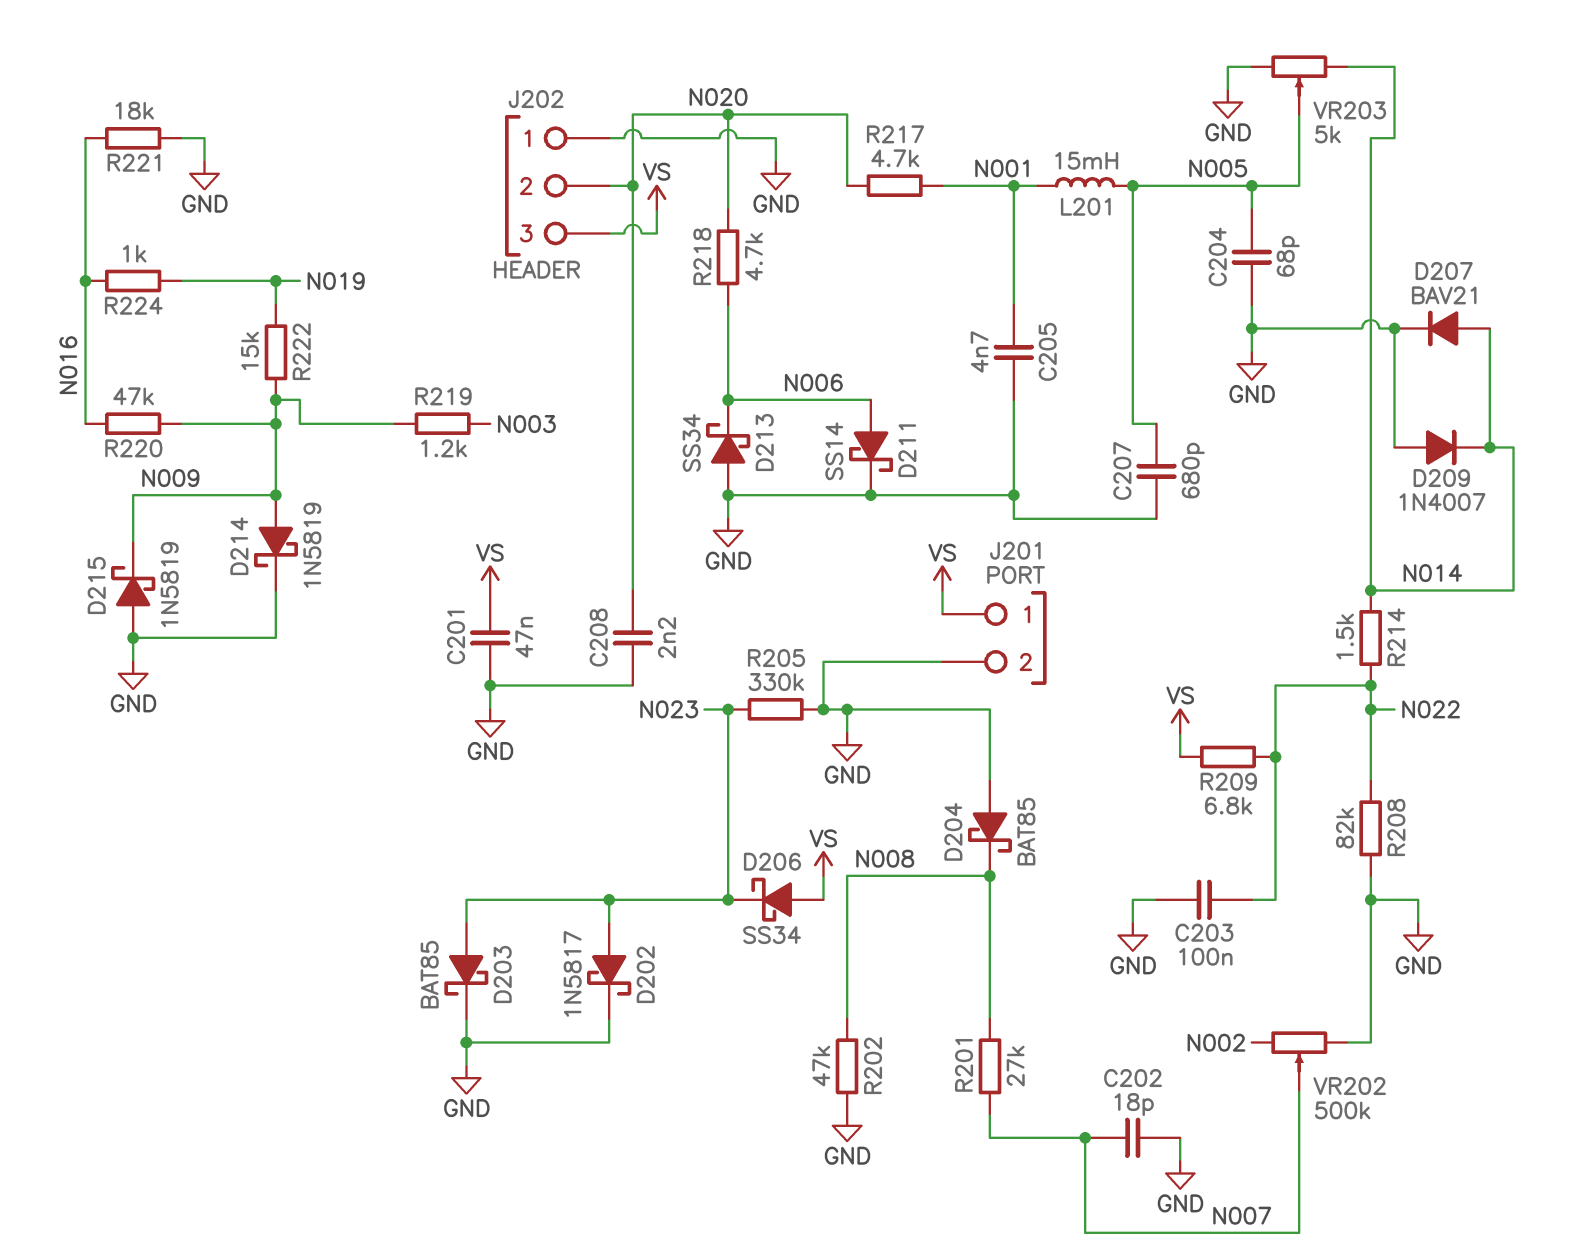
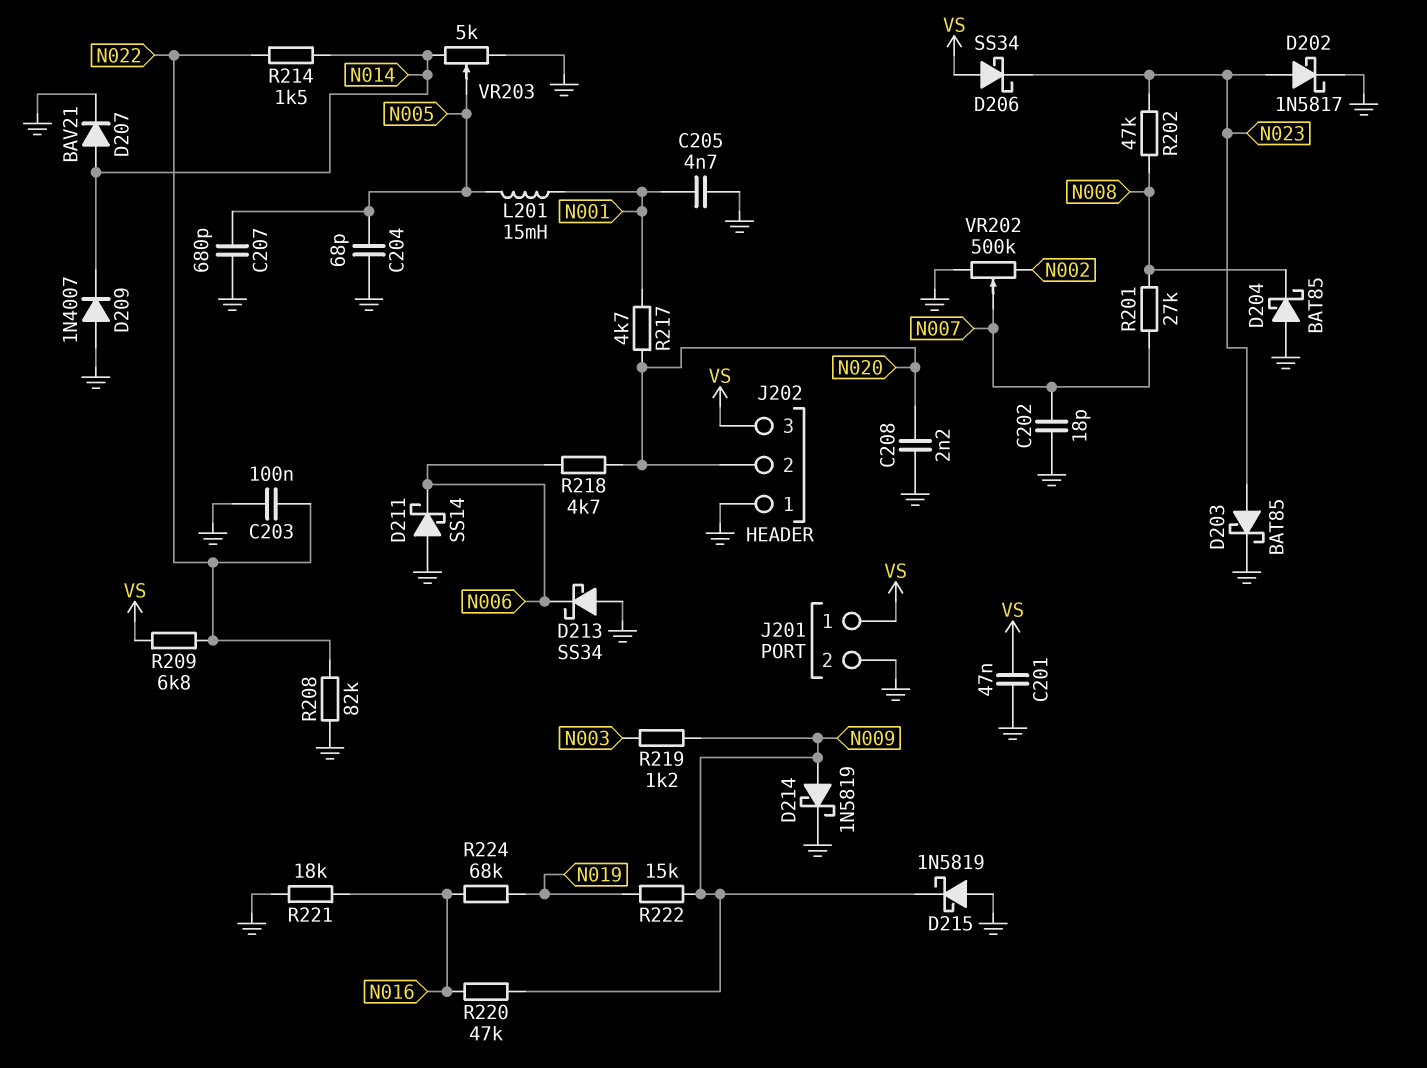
D211: schottky SS14 (A N006, K GND) -> schottky SS14 (A GND, K N006)
R202: 47k (GND, N008) -> 47k (N008, N023)
R205: 330k (GND, N023) -> none
R224: 1k (N016, N019) -> 68k (N016, N019)

